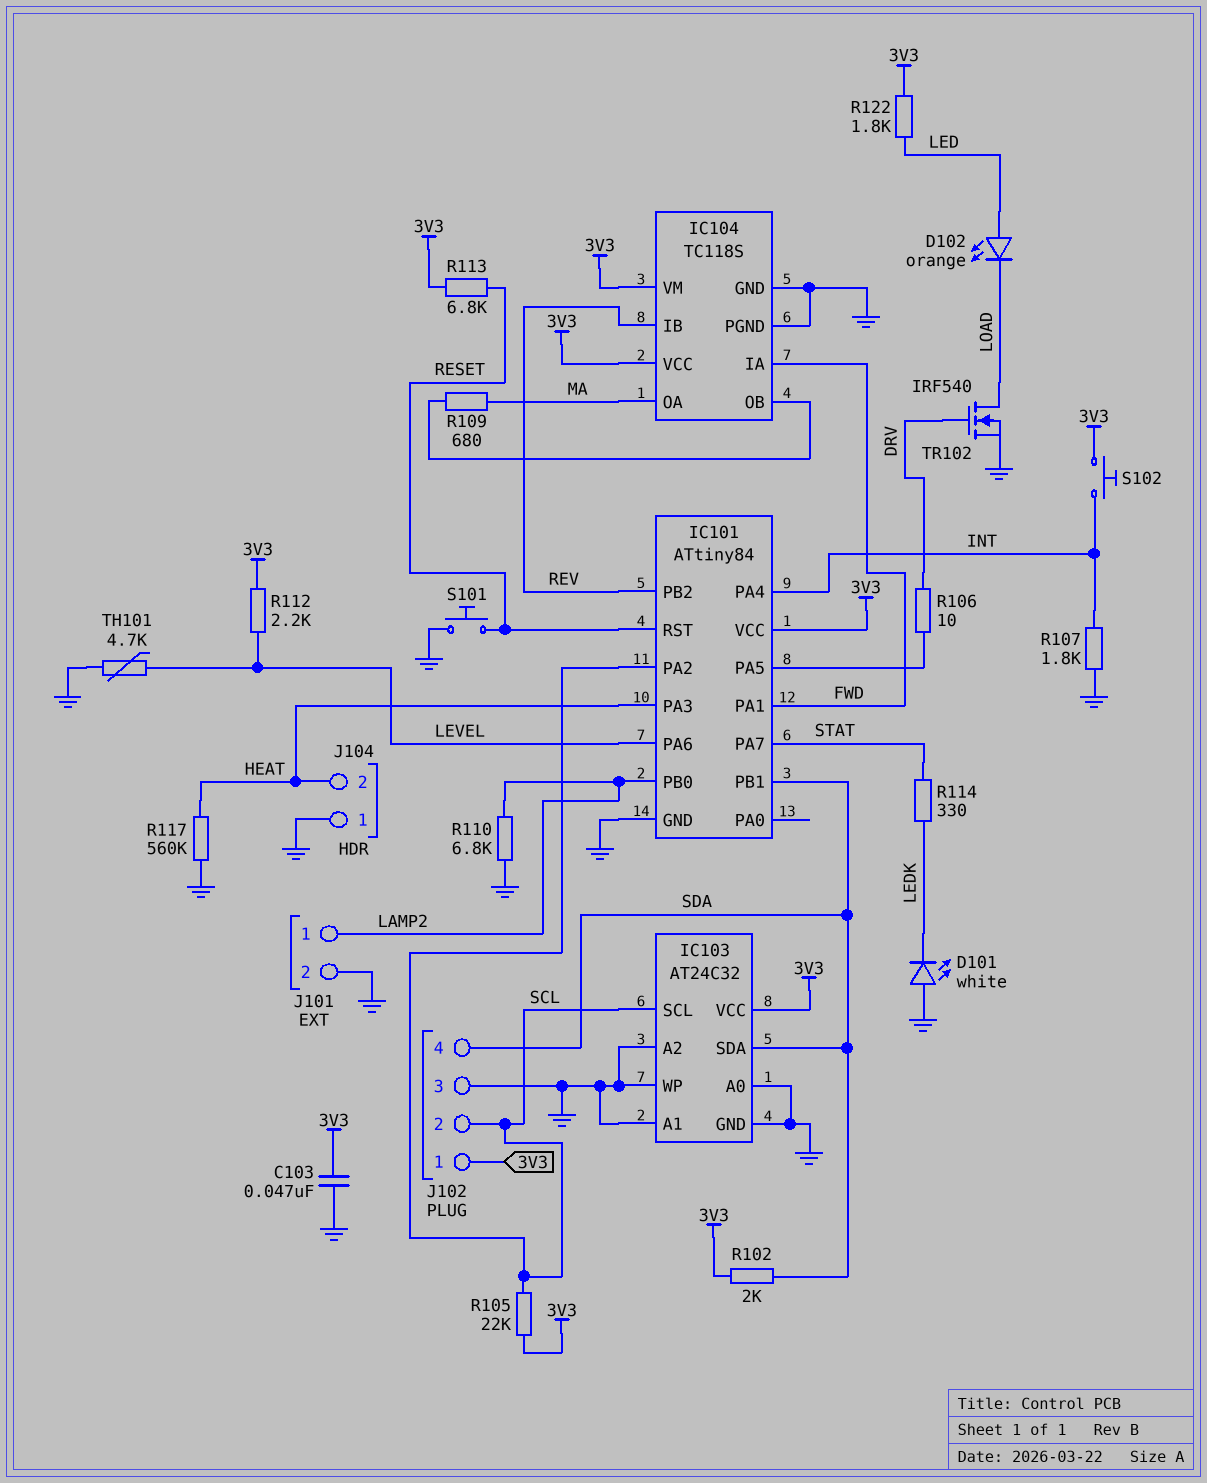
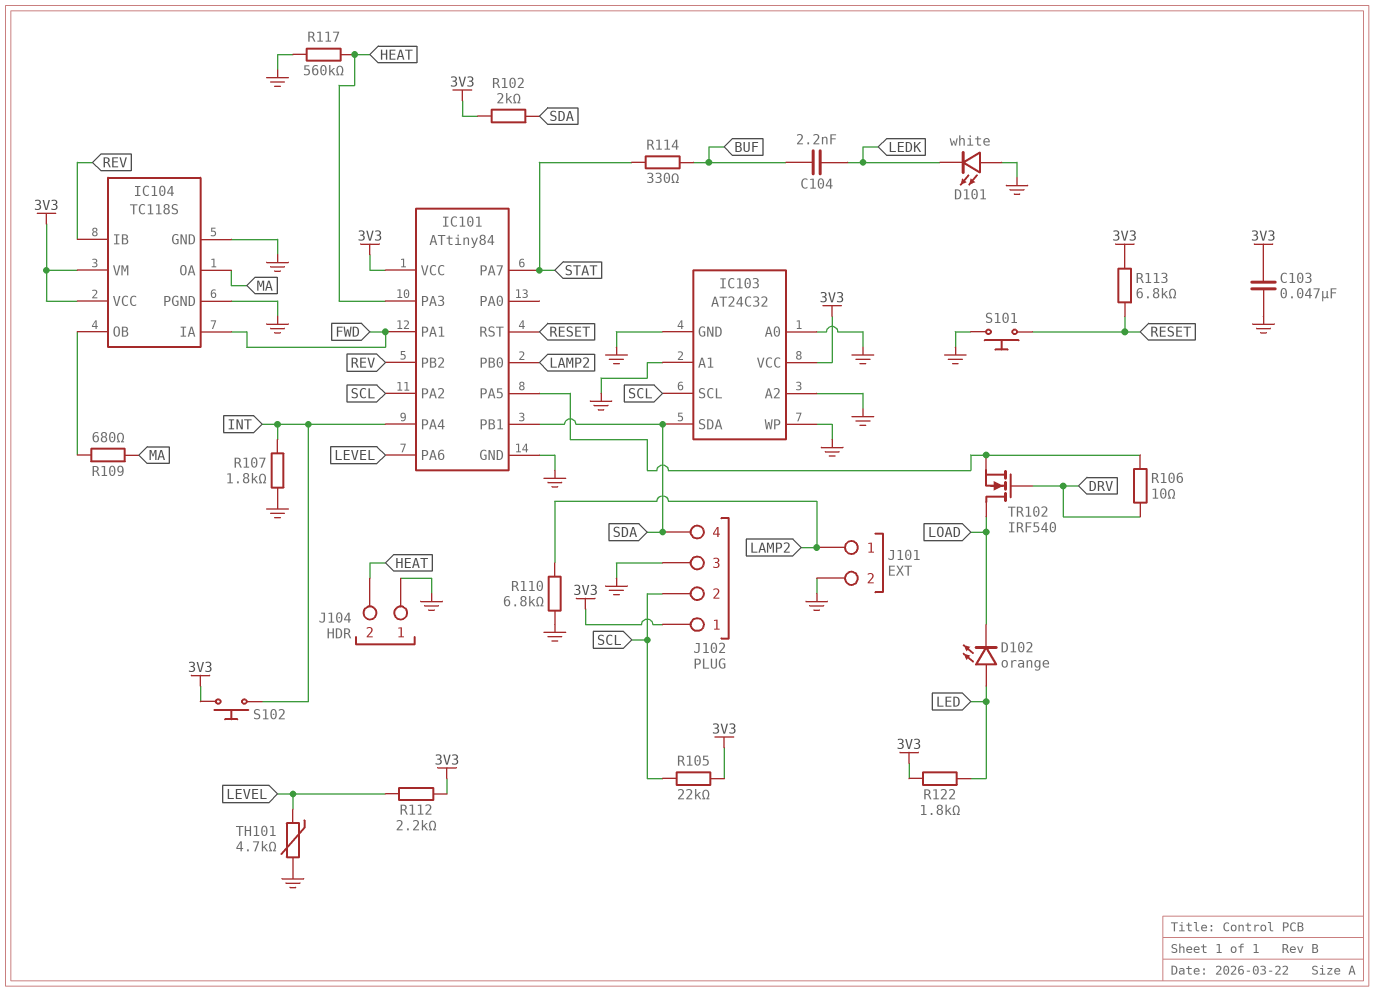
C104: none -> 2.2nF (BUF, LEDK)
R114: 330 (LEDK, STAT) -> 330 (BUF, STAT)
TR102: NMOS IRF540 (G DRV, D LOAD, S GND) -> NMOS IRF540 (G DRV, D LOAD, S IC101/PA5)

